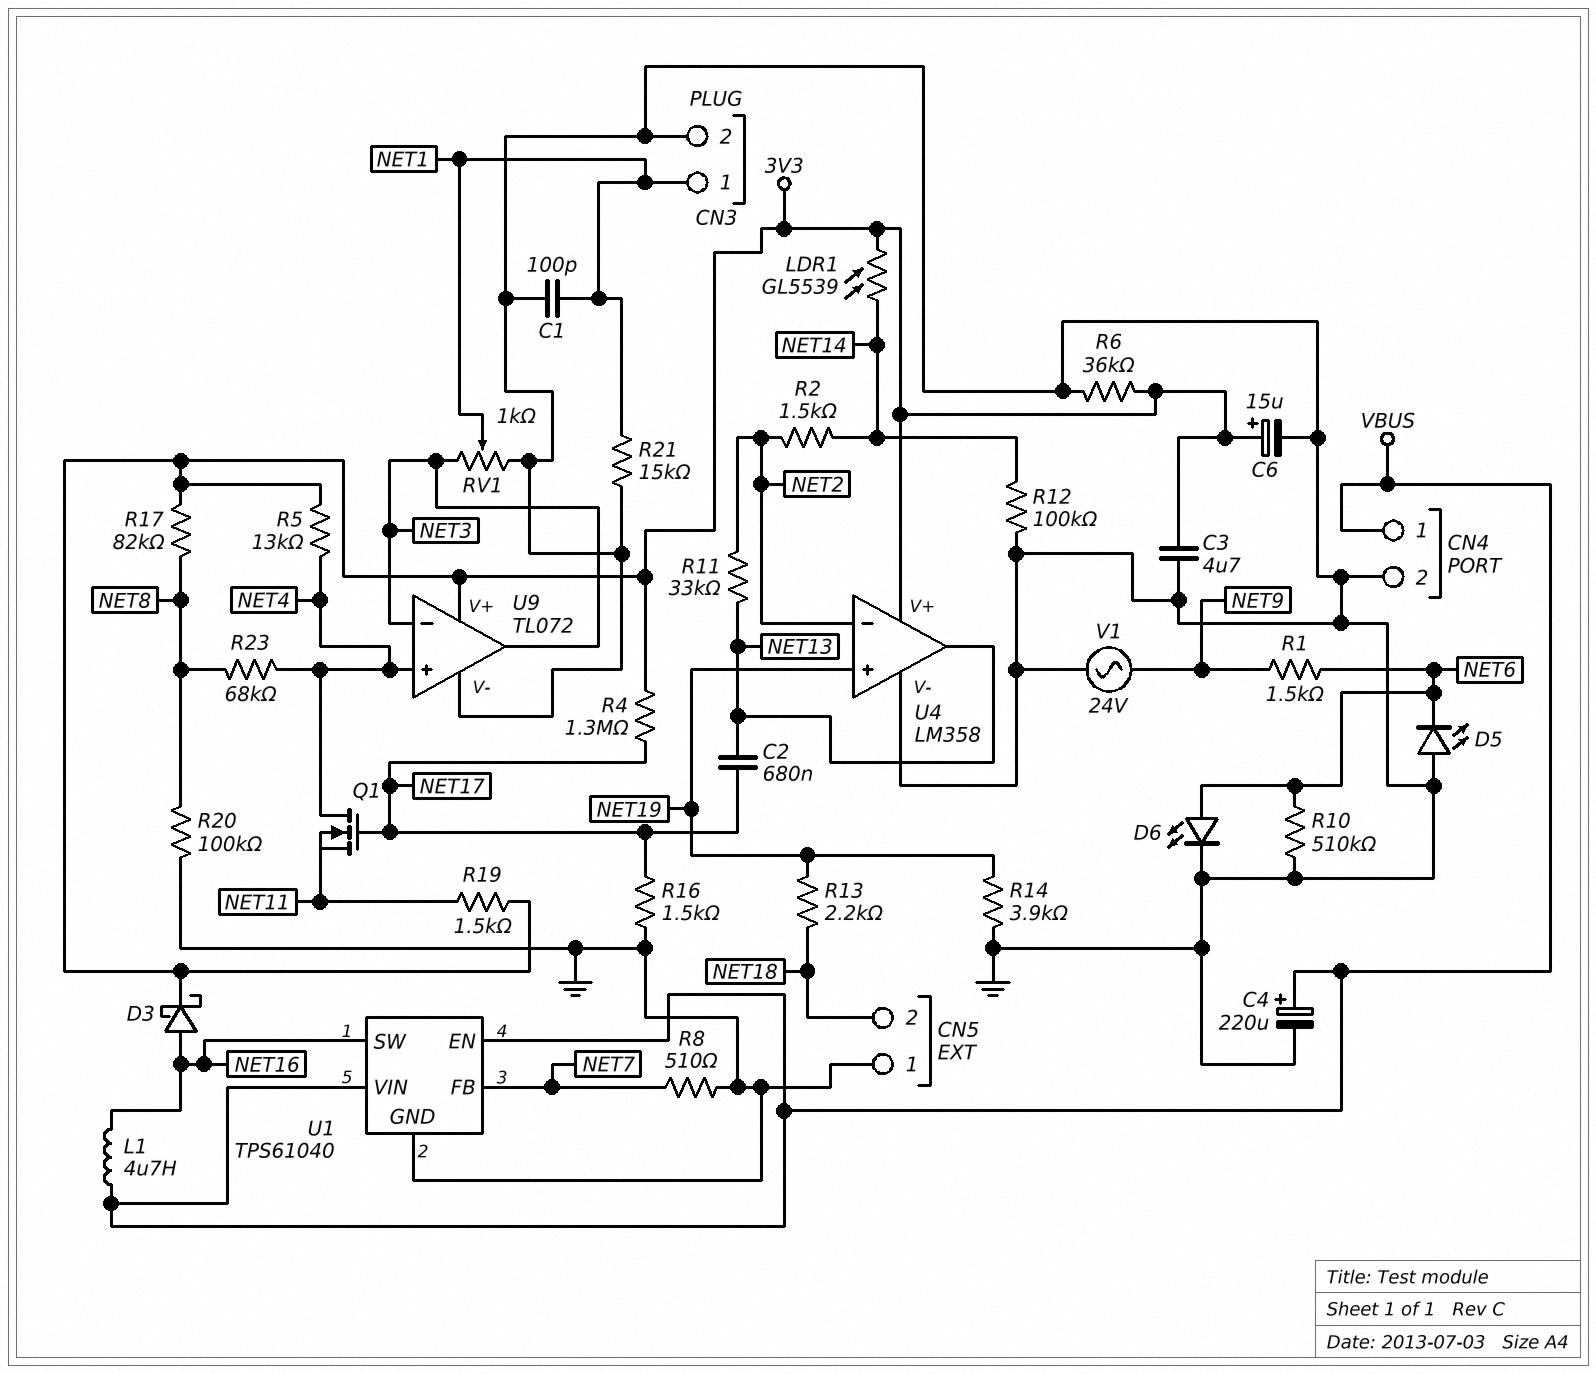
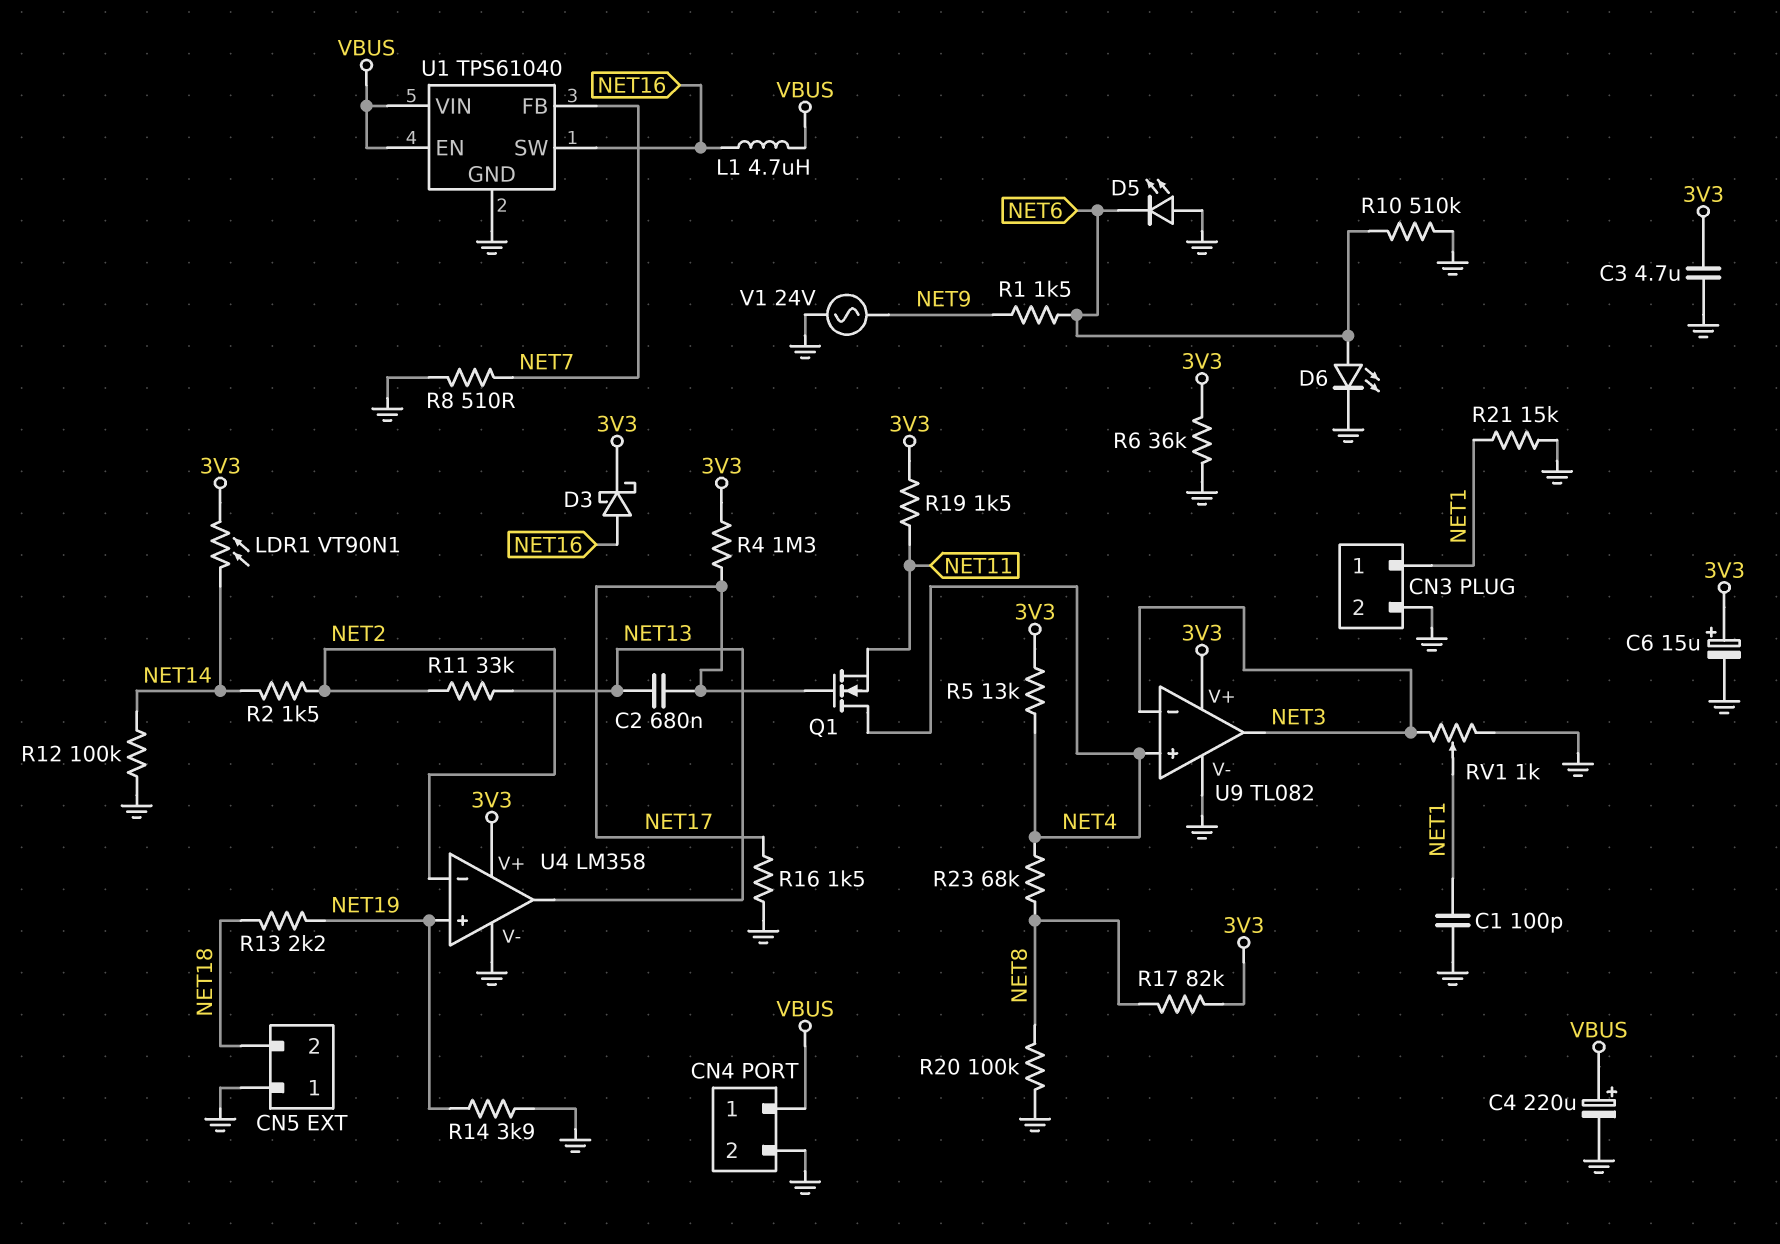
LDR1: GL5539 (3V3, NET14) -> VT90N1 (3V3, NET14)
U9: TL072 -> TL082

